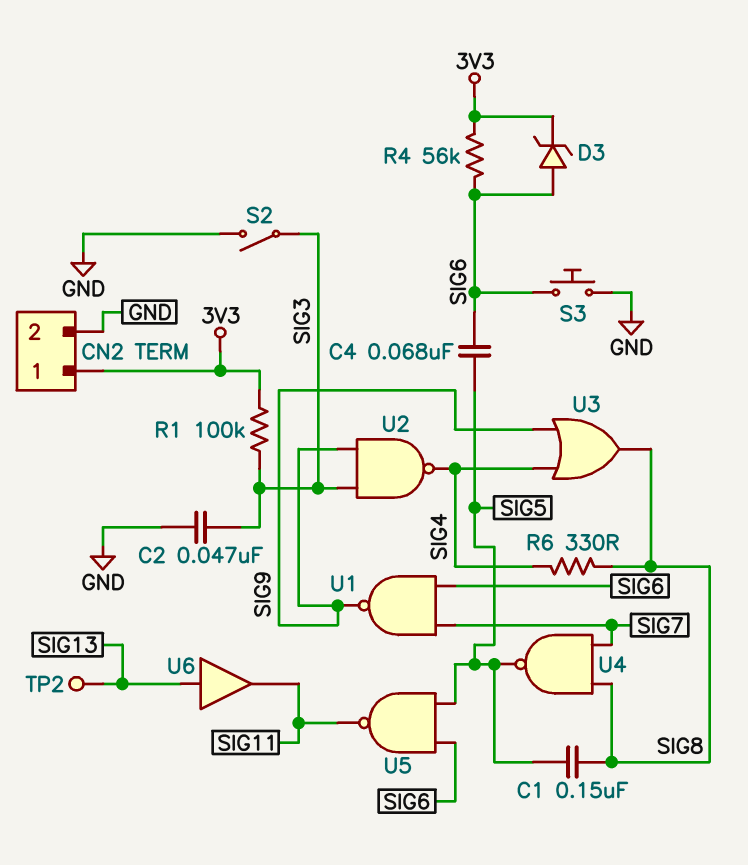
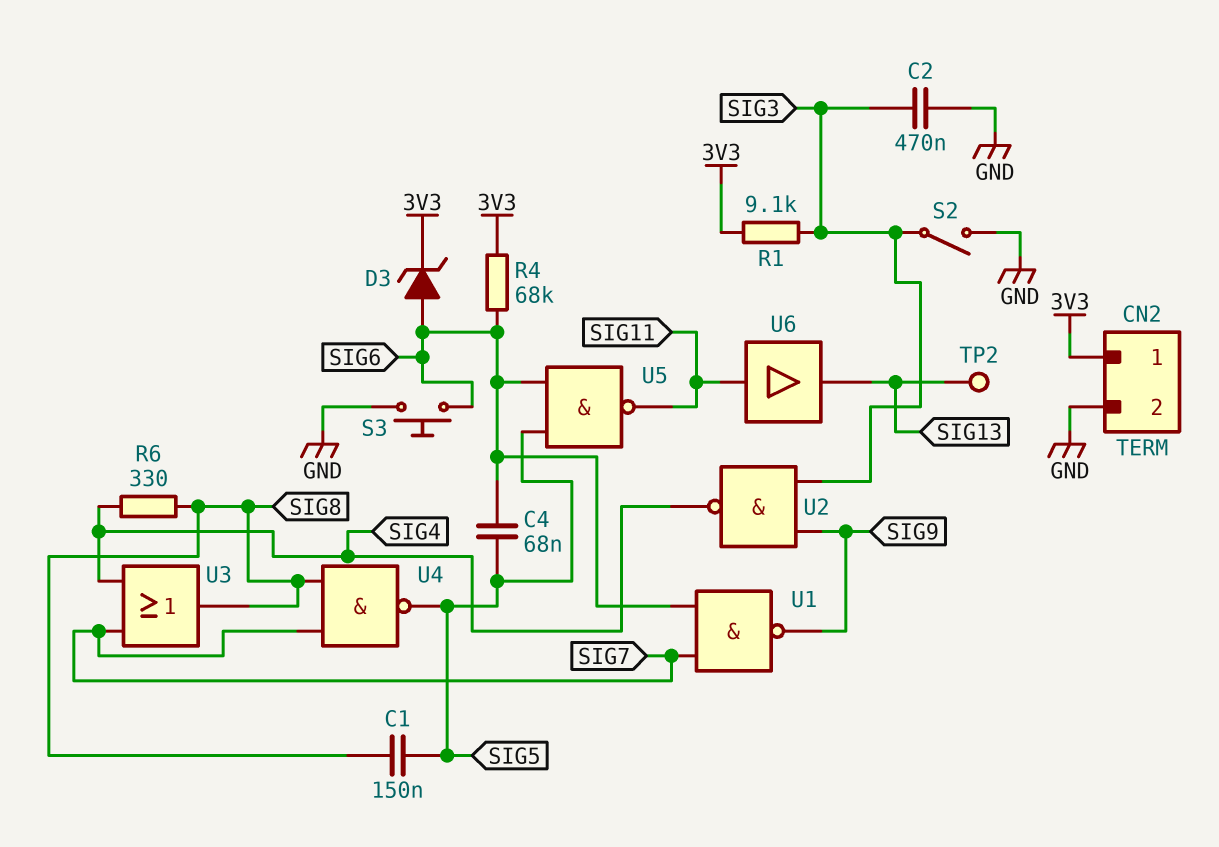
C2: 47nF (GND, SIG3) -> 470nF (GND, SIG3)
R1: 100k (3V3, SIG3) -> 9.1k (3V3, SIG3)
R4: 56k (3V3, SIG6) -> 68k (3V3, SIG6)
U3: OR (in SIG4, in SIG9, out SIG8) -> OR (in SIG4, in SIG7, out SIG8)
U6: buffer (in SIG13, out SIG11) -> buffer (in SIG11, out SIG13)

